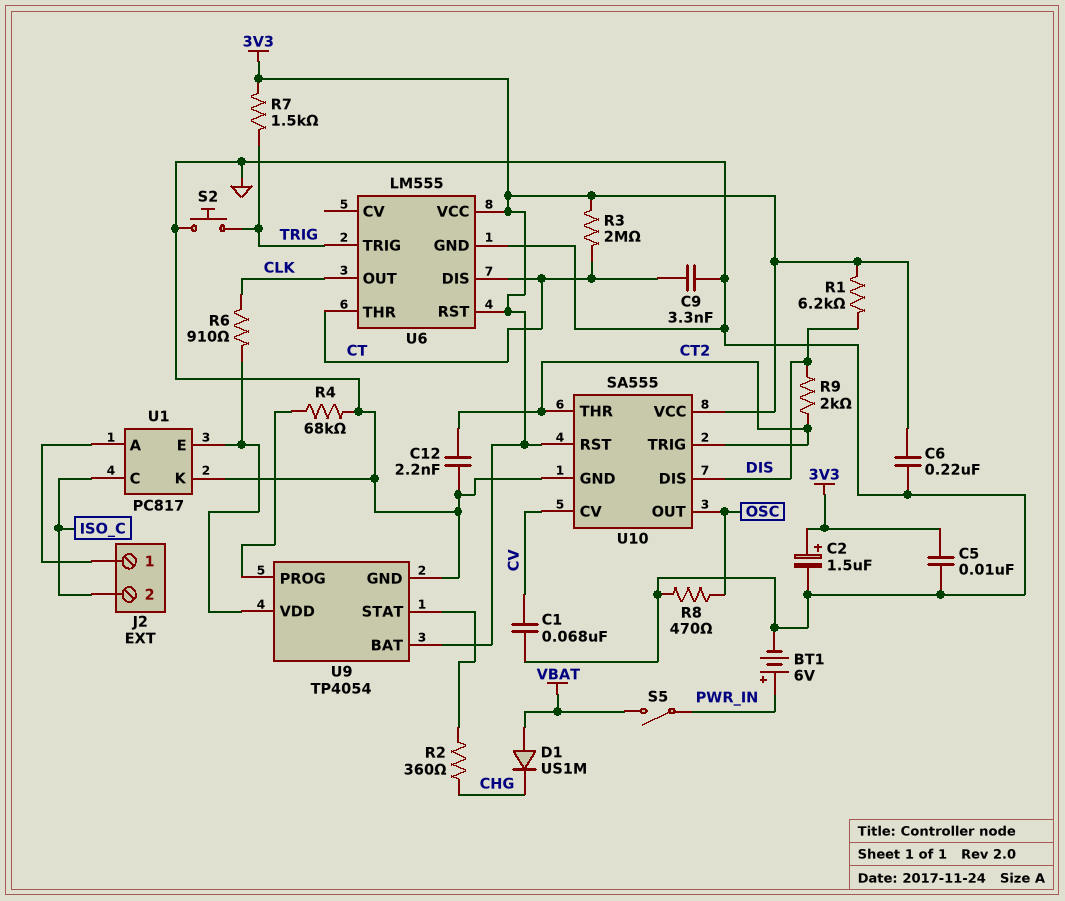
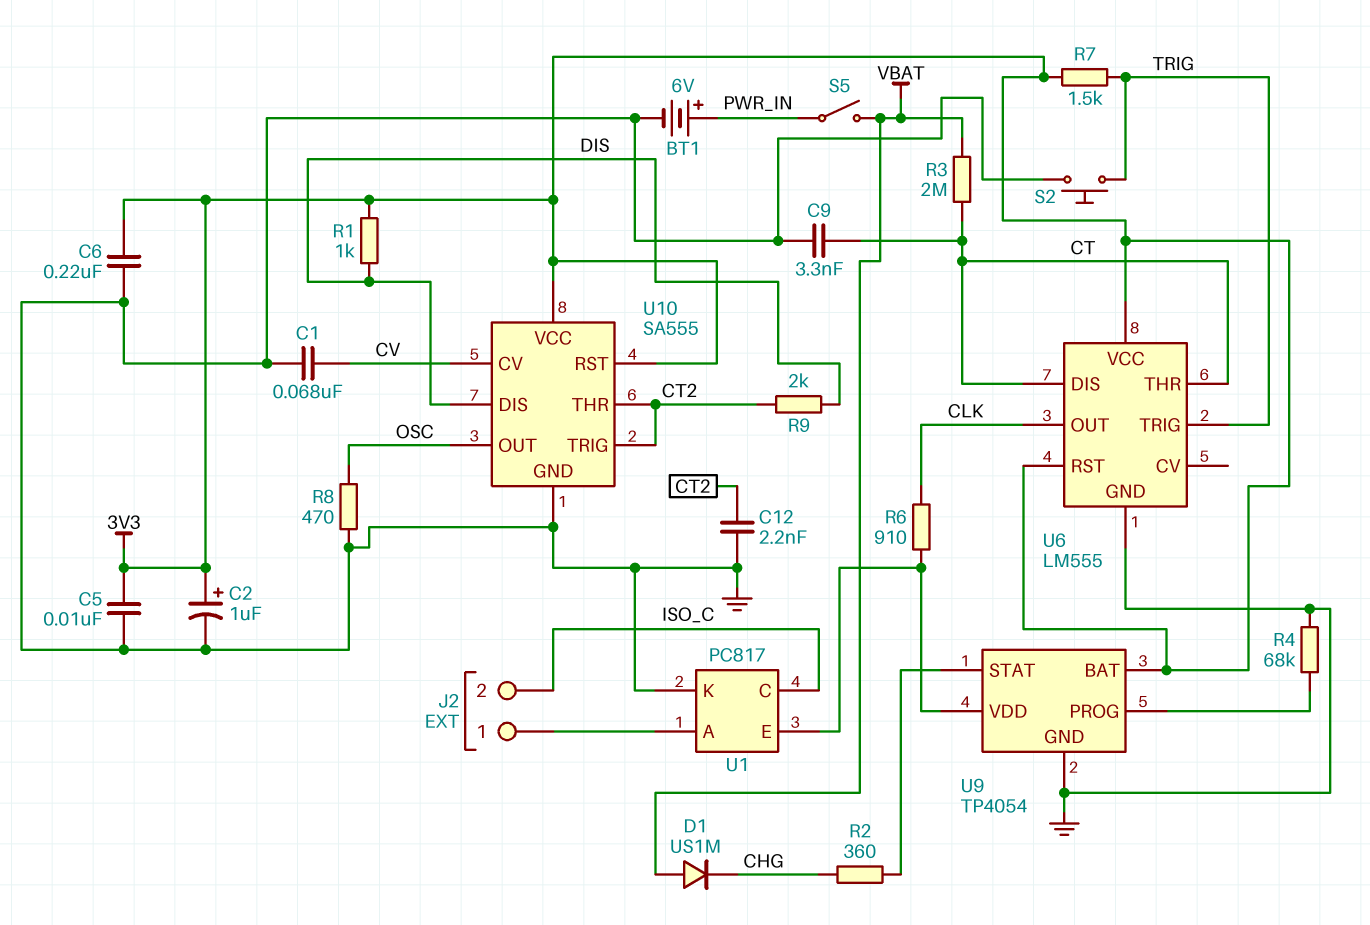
C2: 1.5uF (plus 3V3, minus GND) -> 1uF (plus 3V3, minus GND)
R1: 6.2k (3V3, DIS) -> 1k (3V3, DIS)
R3: 2M (3V3, CT) -> 2M (CT, VBAT)

